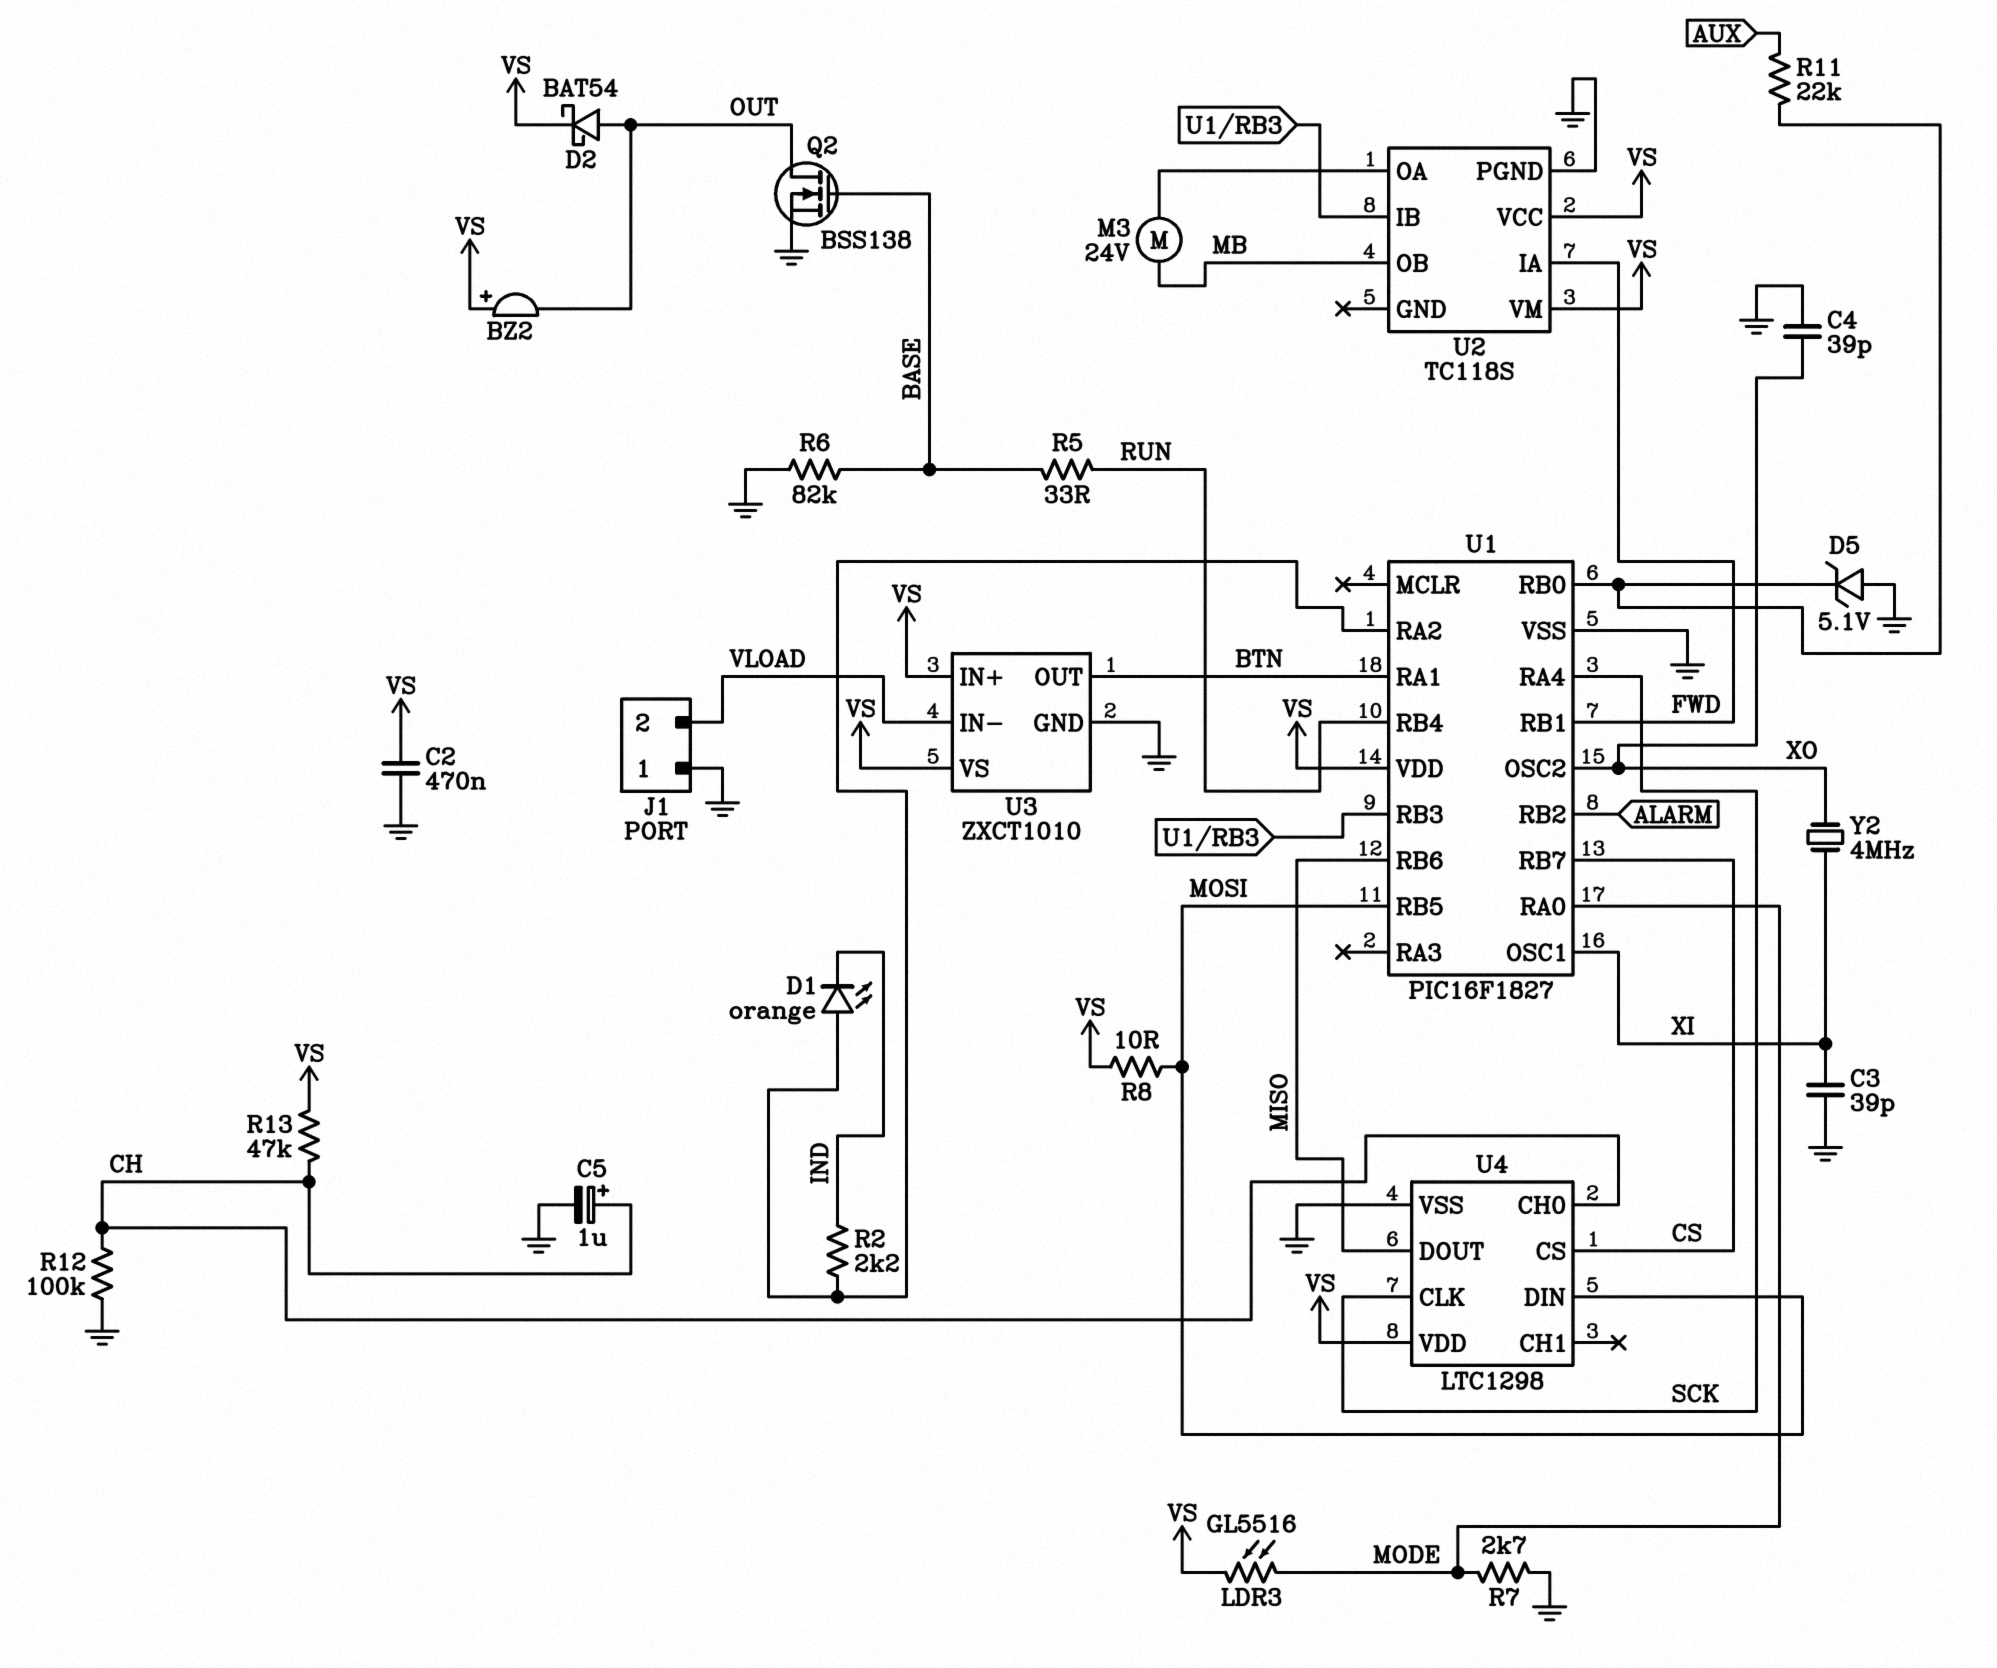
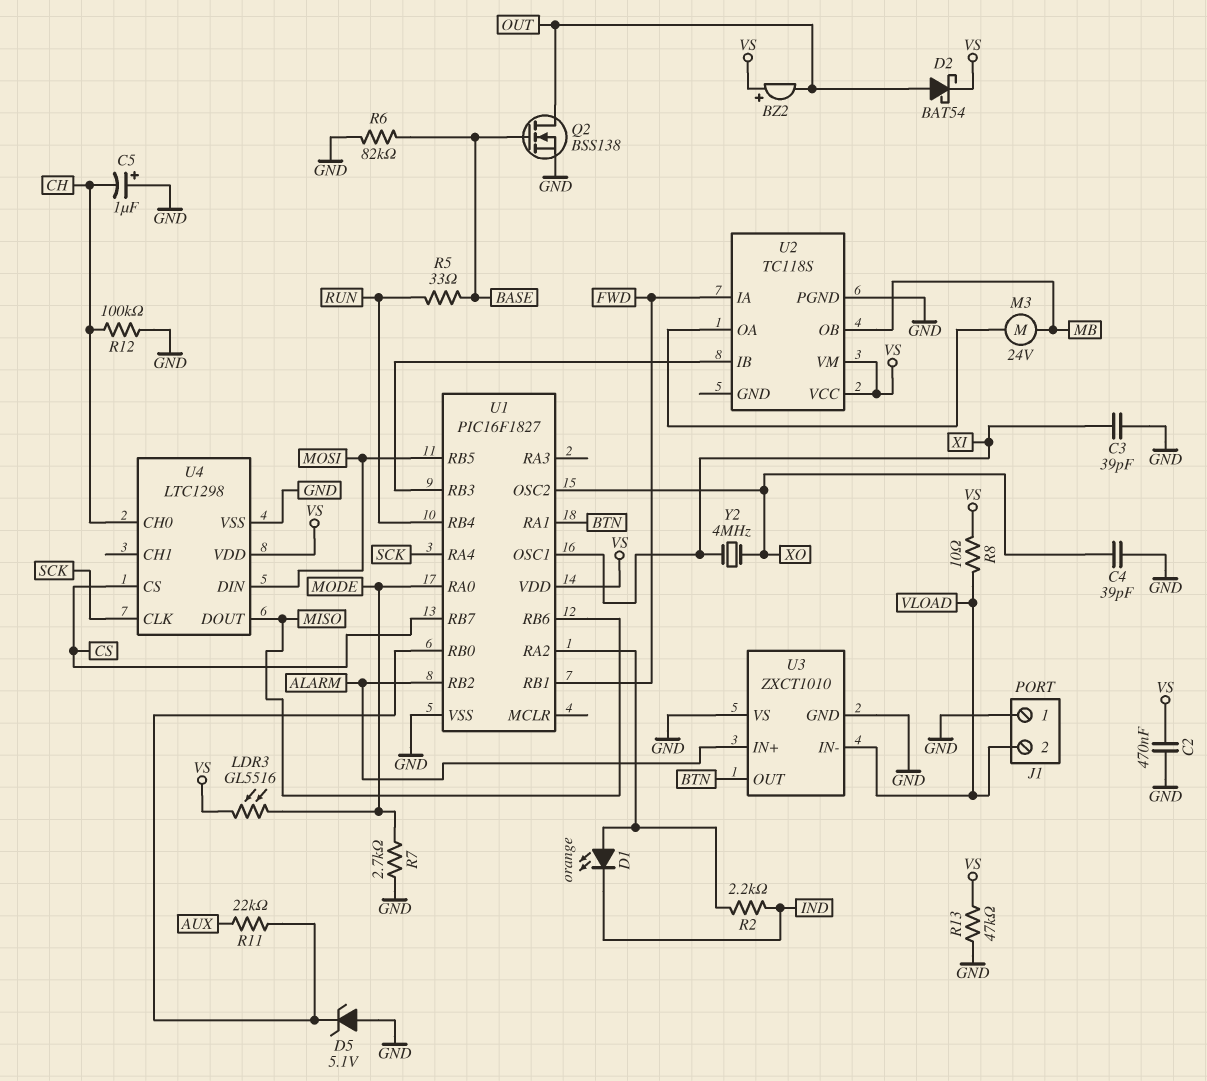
C5: 1uF (plus CH, minus GND) -> 1uF (plus GND, minus CH)
R8: 10 (MOSI, VS) -> 10 (VLOAD, VS)
R13: 47k (CH, VS) -> 47k (GND, VS)
U3 pin IN+: VS -> ALARM
U3 pin VS: VS -> GND

